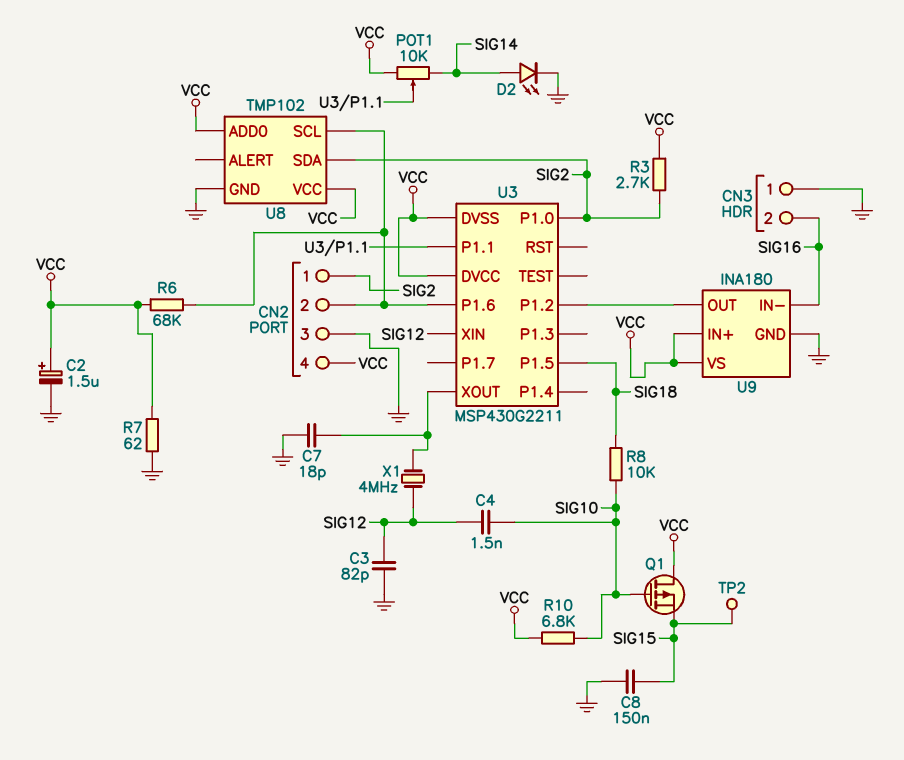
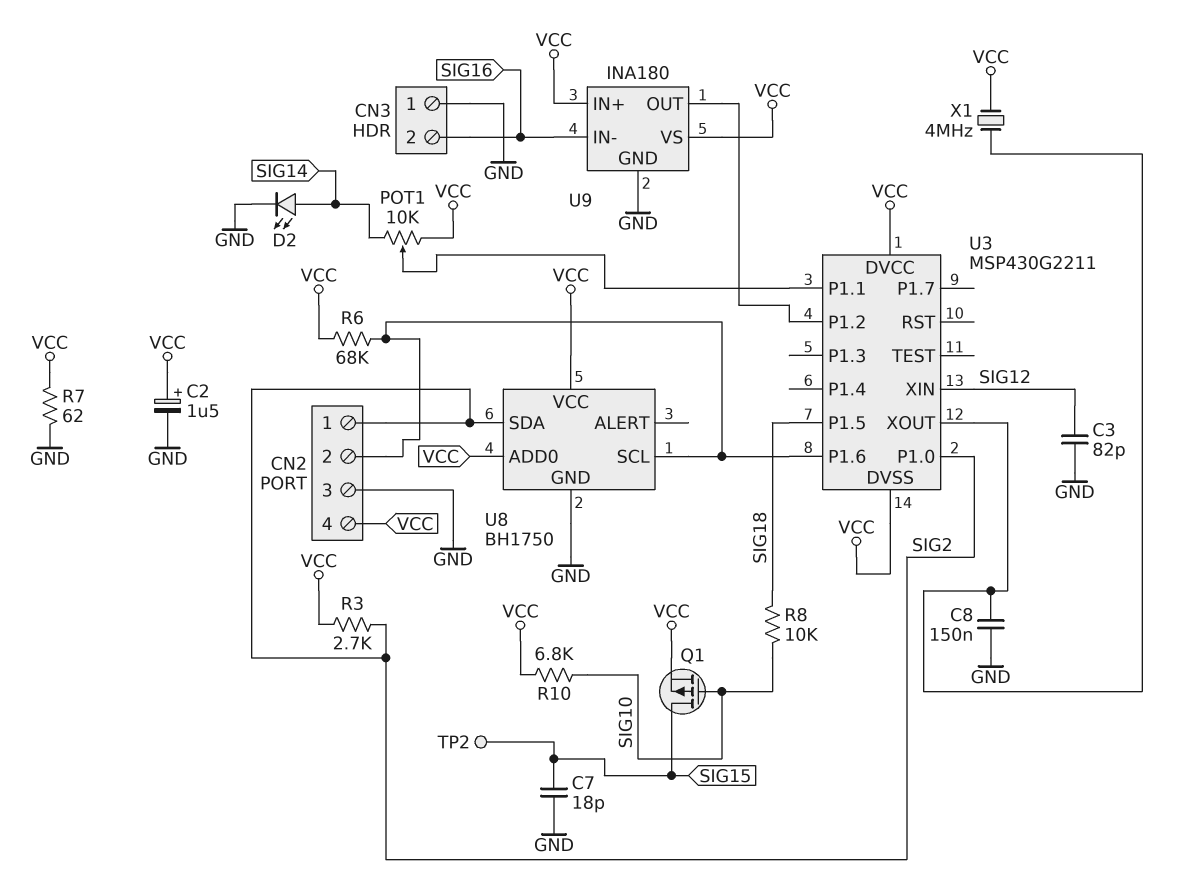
C4: 1.5nF (SIG10, SIG12) -> none
C7: 18pF (GND, U3/XOUT) -> 18pF (GND, SIG15)
C8: 150nF (GND, SIG15) -> 150nF (GND, U3/XOUT)
Q1: PMOS (G SIG10, D VCC, S SIG15) -> PMOS (G SIG10, D SIG15, S VCC)
U8: TMP102 -> BH1750
X1: 4MHz (SIG12, U3/XOUT) -> 4MHz (U3/XOUT, VCC)

